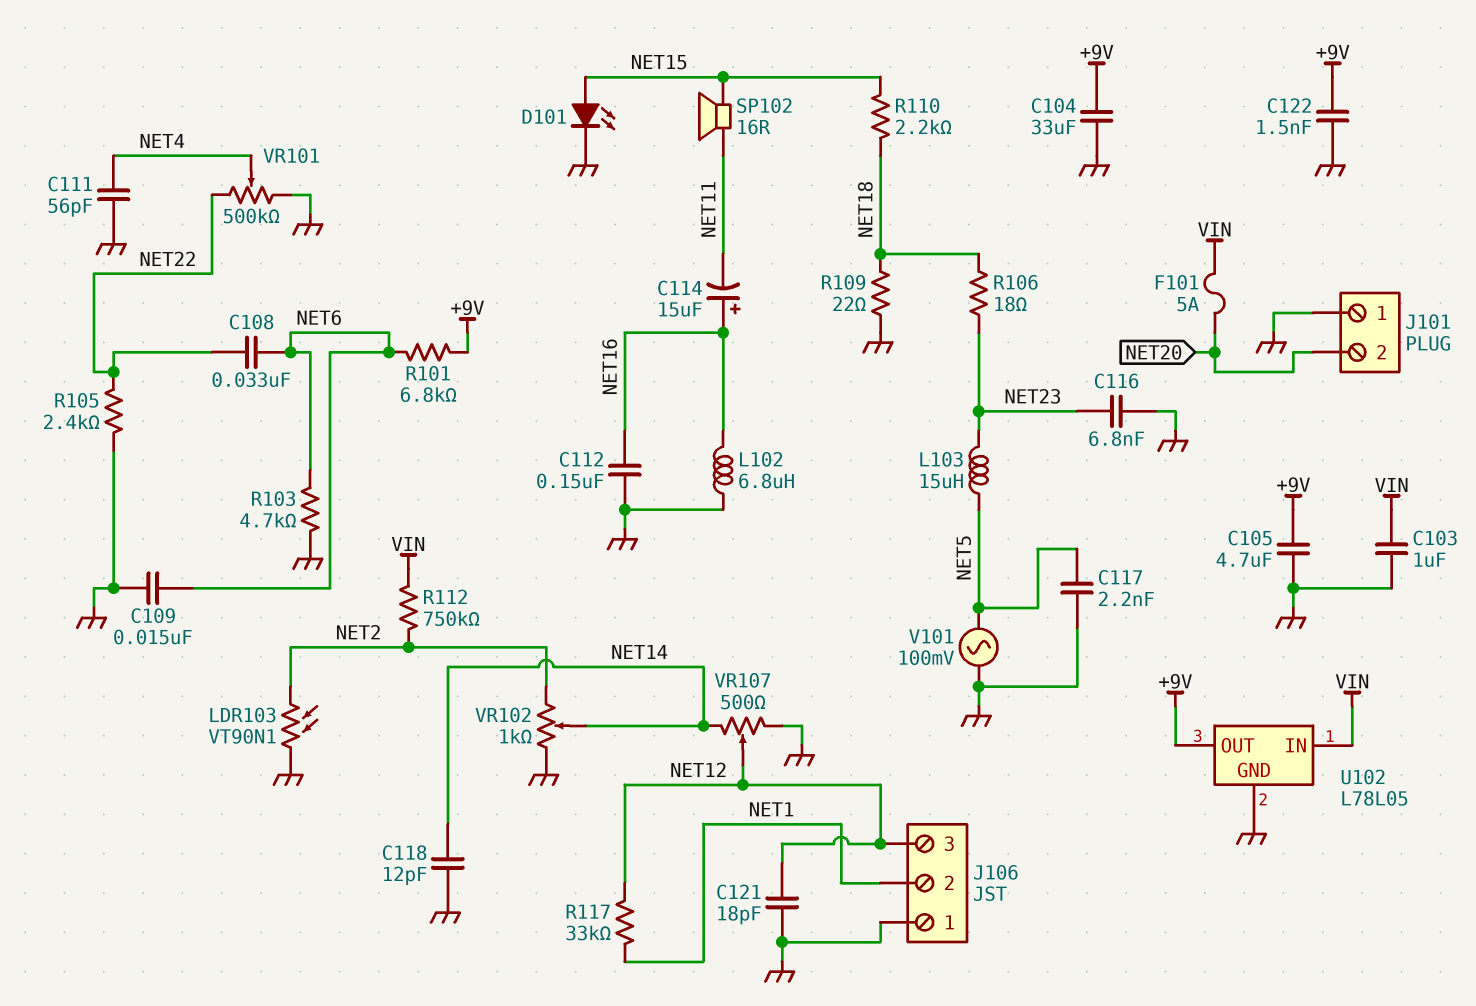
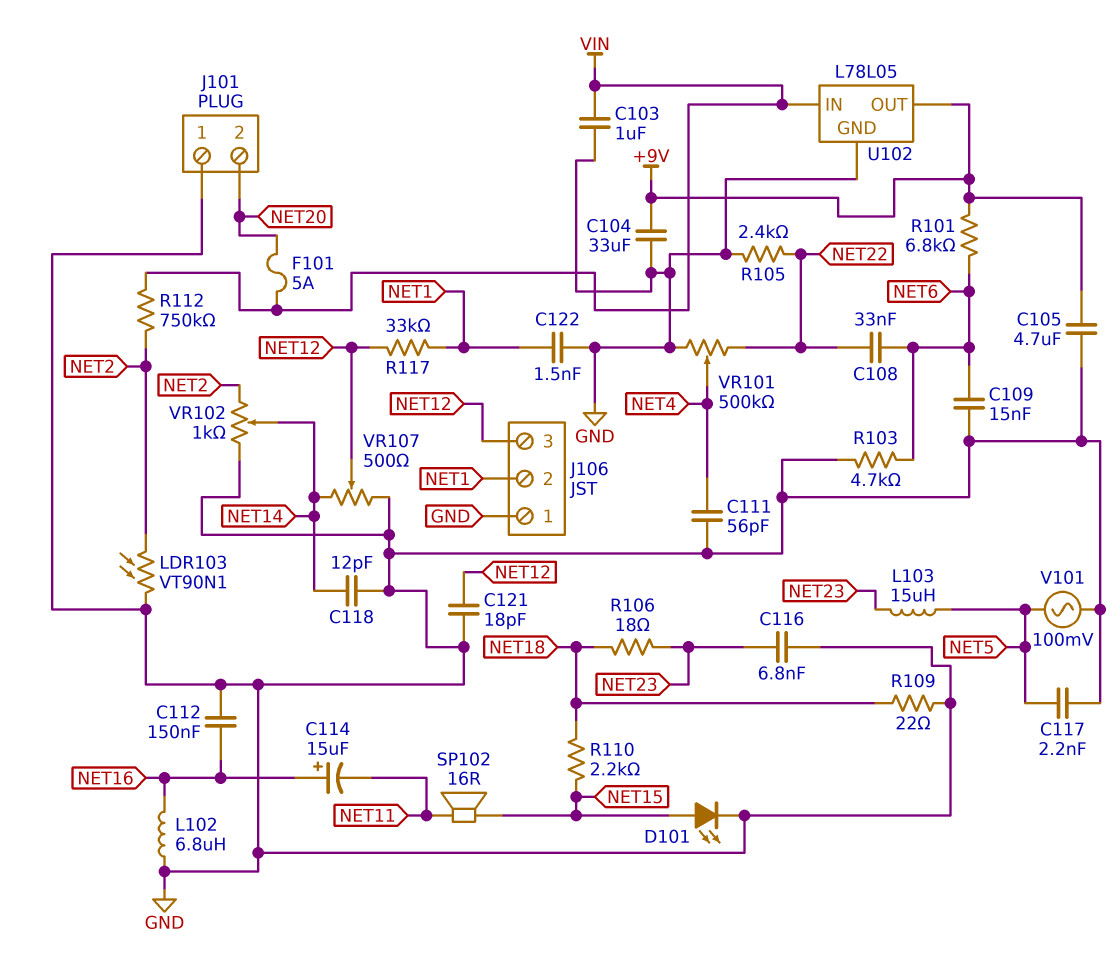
C122: 1.5nF (+9V, GND) -> 1.5nF (GND, NET1)

